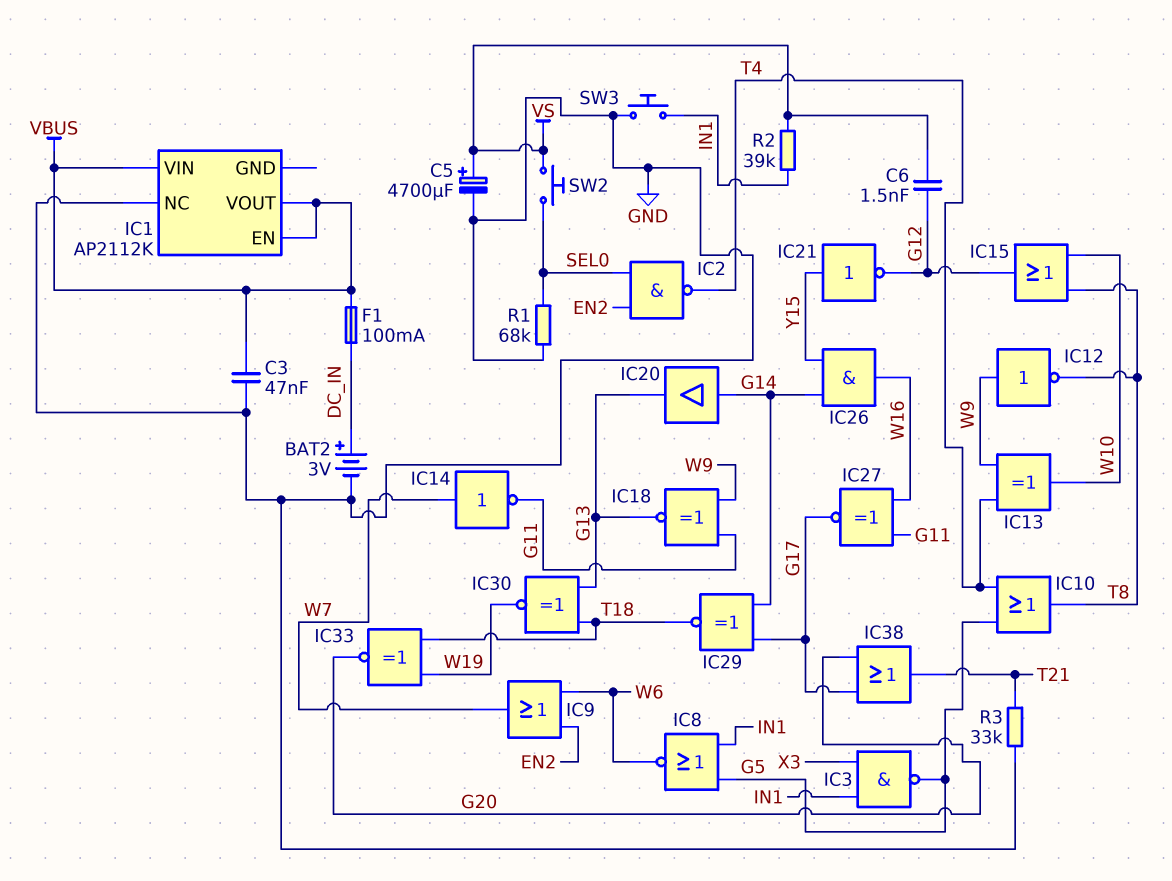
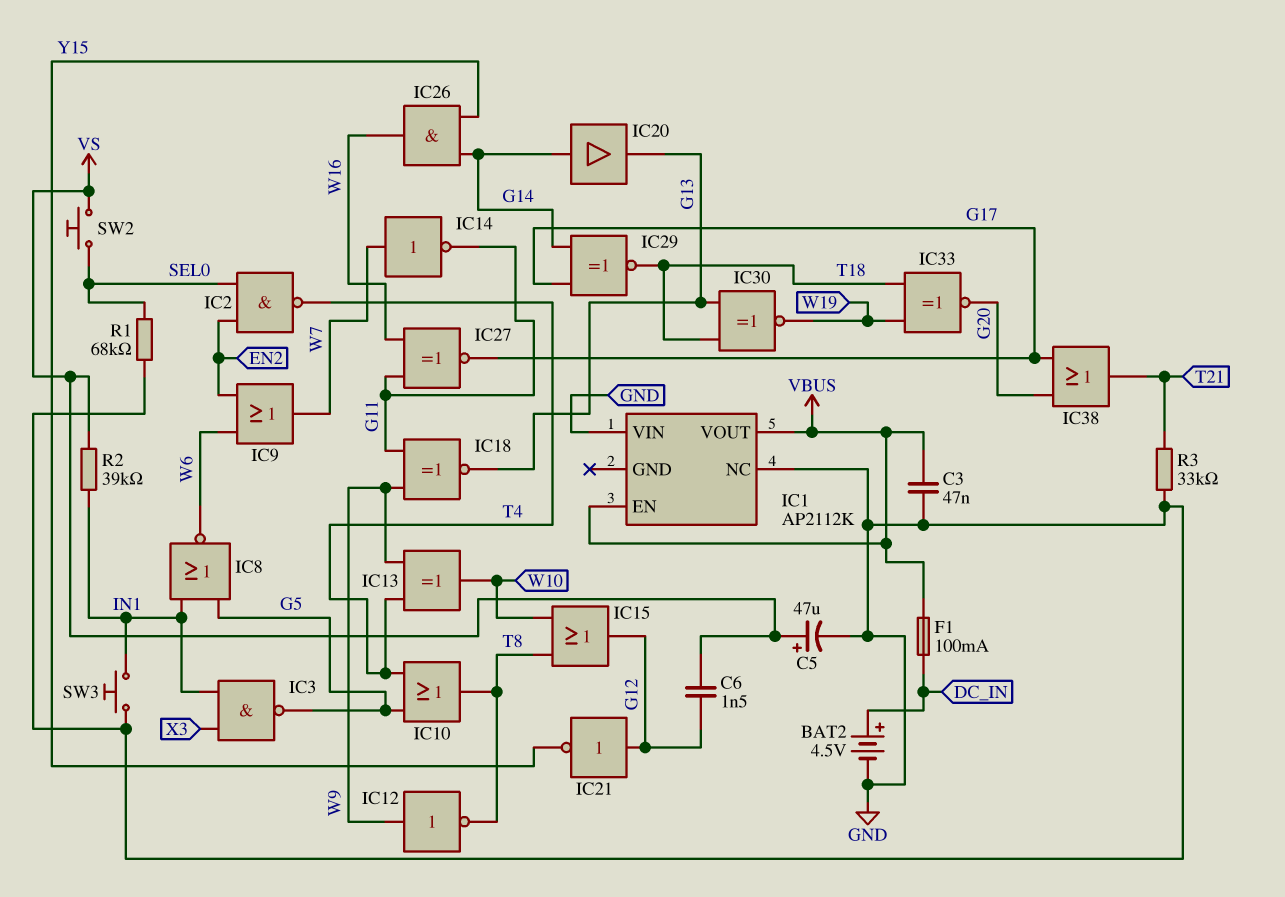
BAT2: 3V (plus DC_IN, minus GND) -> 4.5V (plus DC_IN, minus GND)
C5: 4700uF (plus VS, minus GND) -> 47uF (plus VS, minus GND)
IC1 pin VIN: VBUS -> GND
IC21: NOT (in Y15, out G12) -> NOT (in G12, out Y15)

